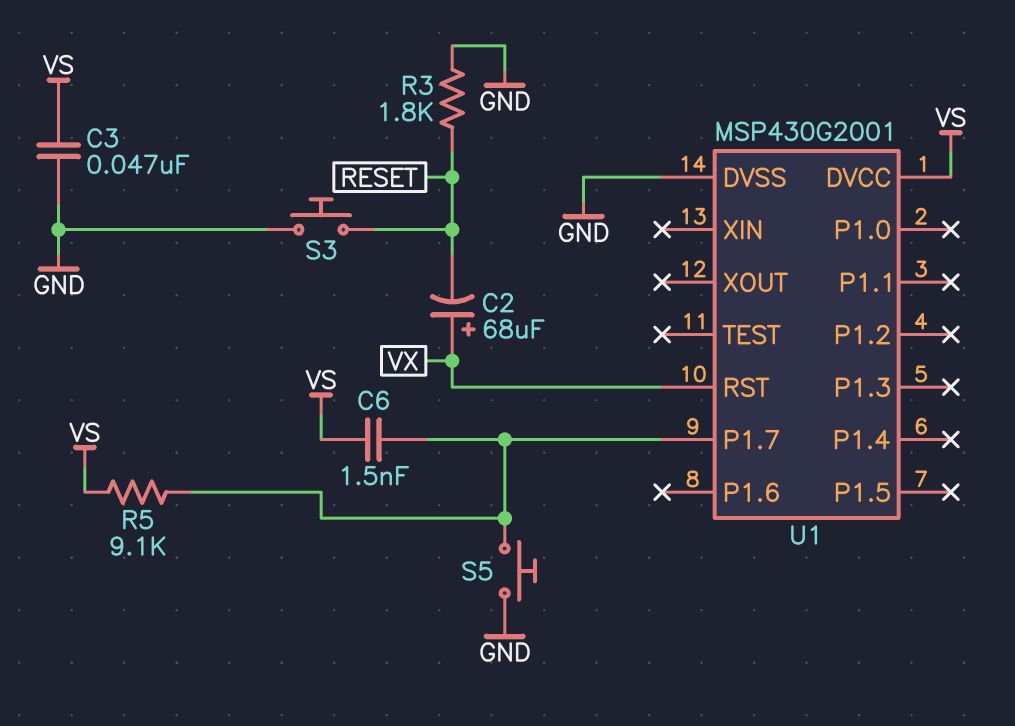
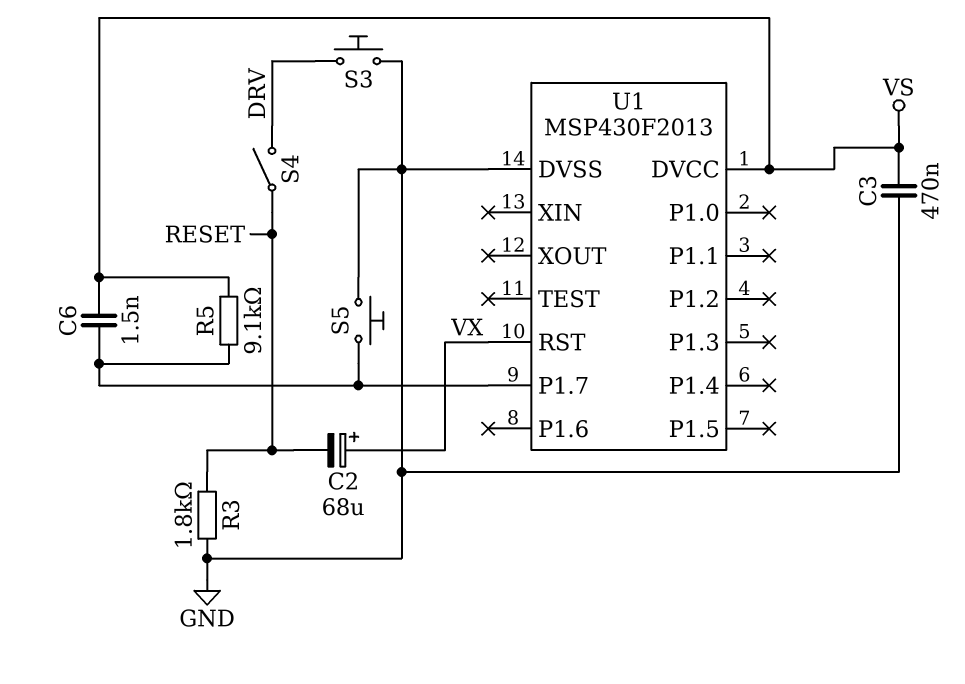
C3: 47nF (GND, VS) -> 470nF (GND, VS)
S3: button (GND, RESET) -> button (DRV, GND)
S4: none -> switch (DRV, RESET)
U1: MSP430G2001 -> MSP430F2013

